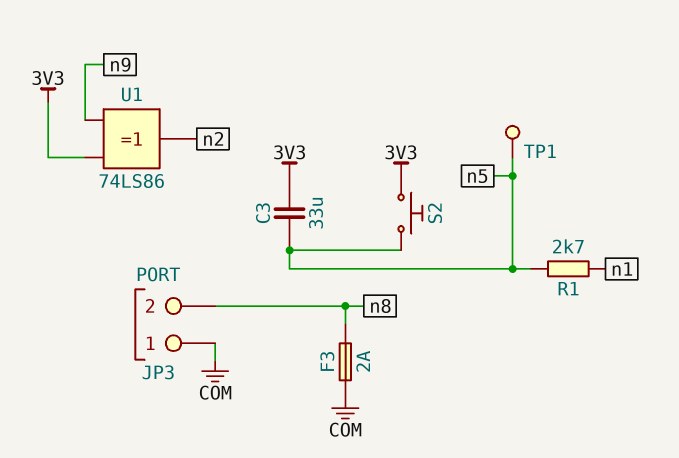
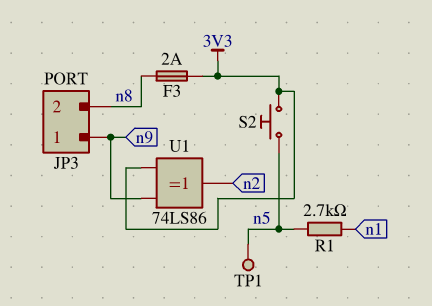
C3: 33uF (3V3, n5) -> none
F3: 2A (COM, n8) -> 2A (3V3, n8)
JP3 pin 1: COM -> n9

